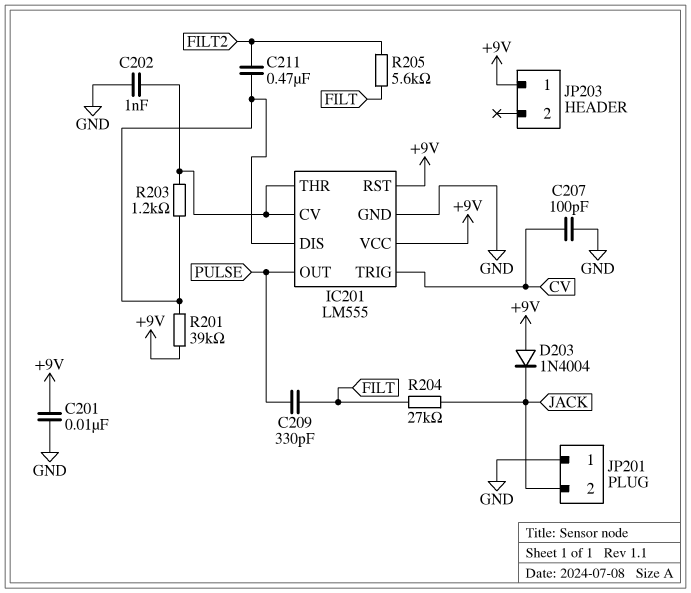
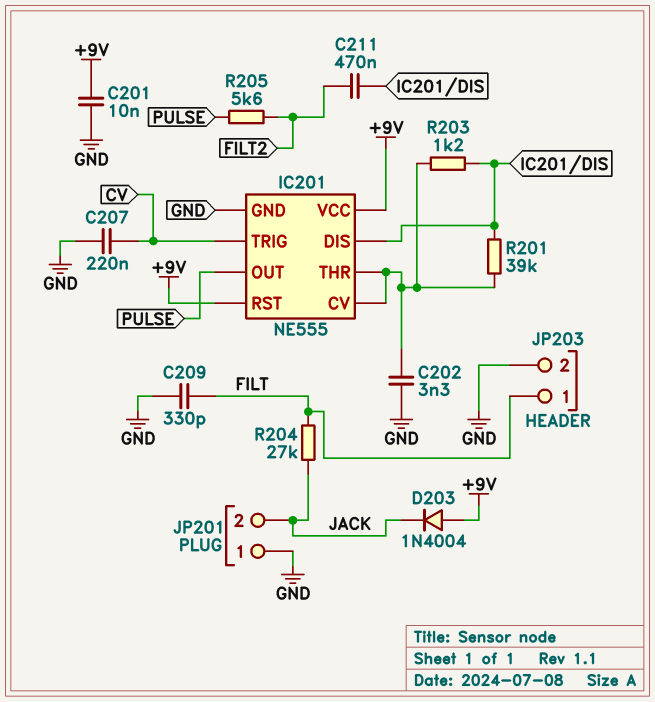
C202: 1nF (GND, IC201/CV) -> 3.3nF (GND, IC201/CV)
C207: 100pF (CV, GND) -> 220nF (CV, GND)
C209: 330pF (FILT, PULSE) -> 330pF (FILT, GND)
IC201: LM555 -> NE555
JP203 pin 1: +9V -> FILT
JP203 pin 2: none -> GND
R201: 39k (+9V, IC201/DIS) -> 39k (IC201/CV, IC201/DIS)
R205: 5.6k (FILT, FILT2) -> 5.6k (FILT2, PULSE)

